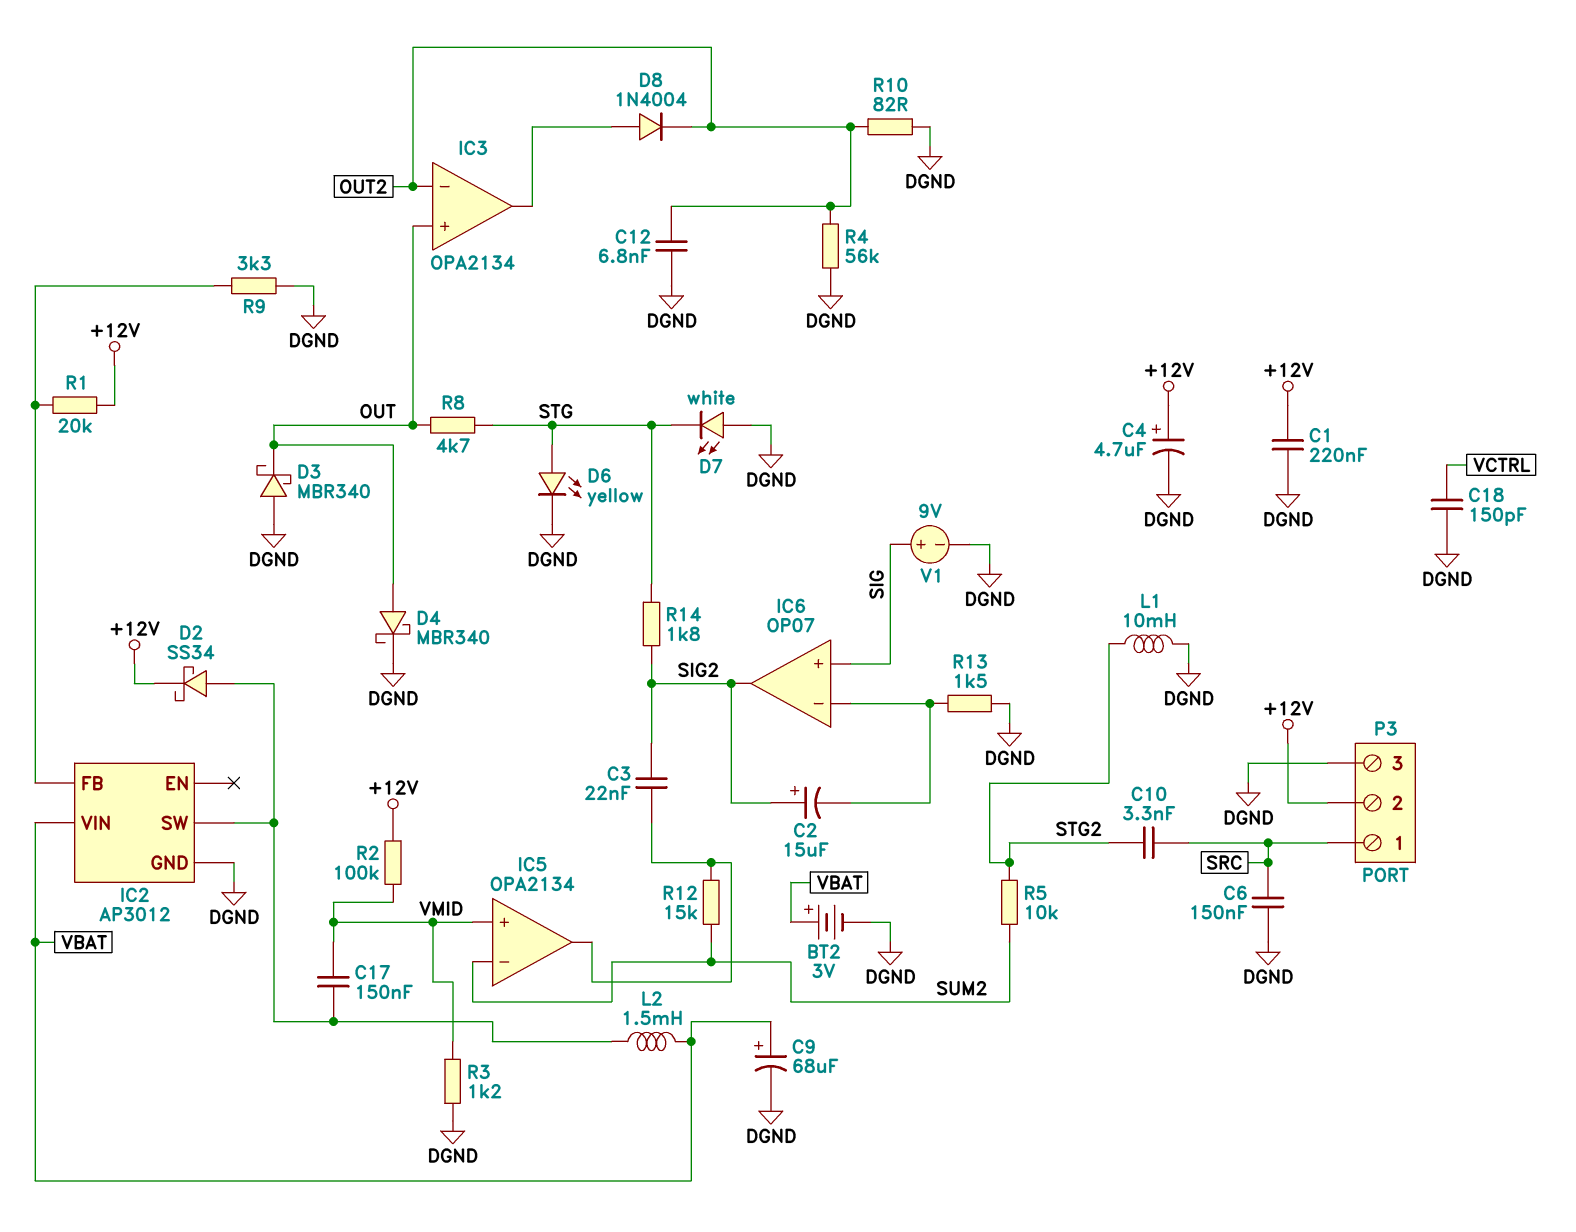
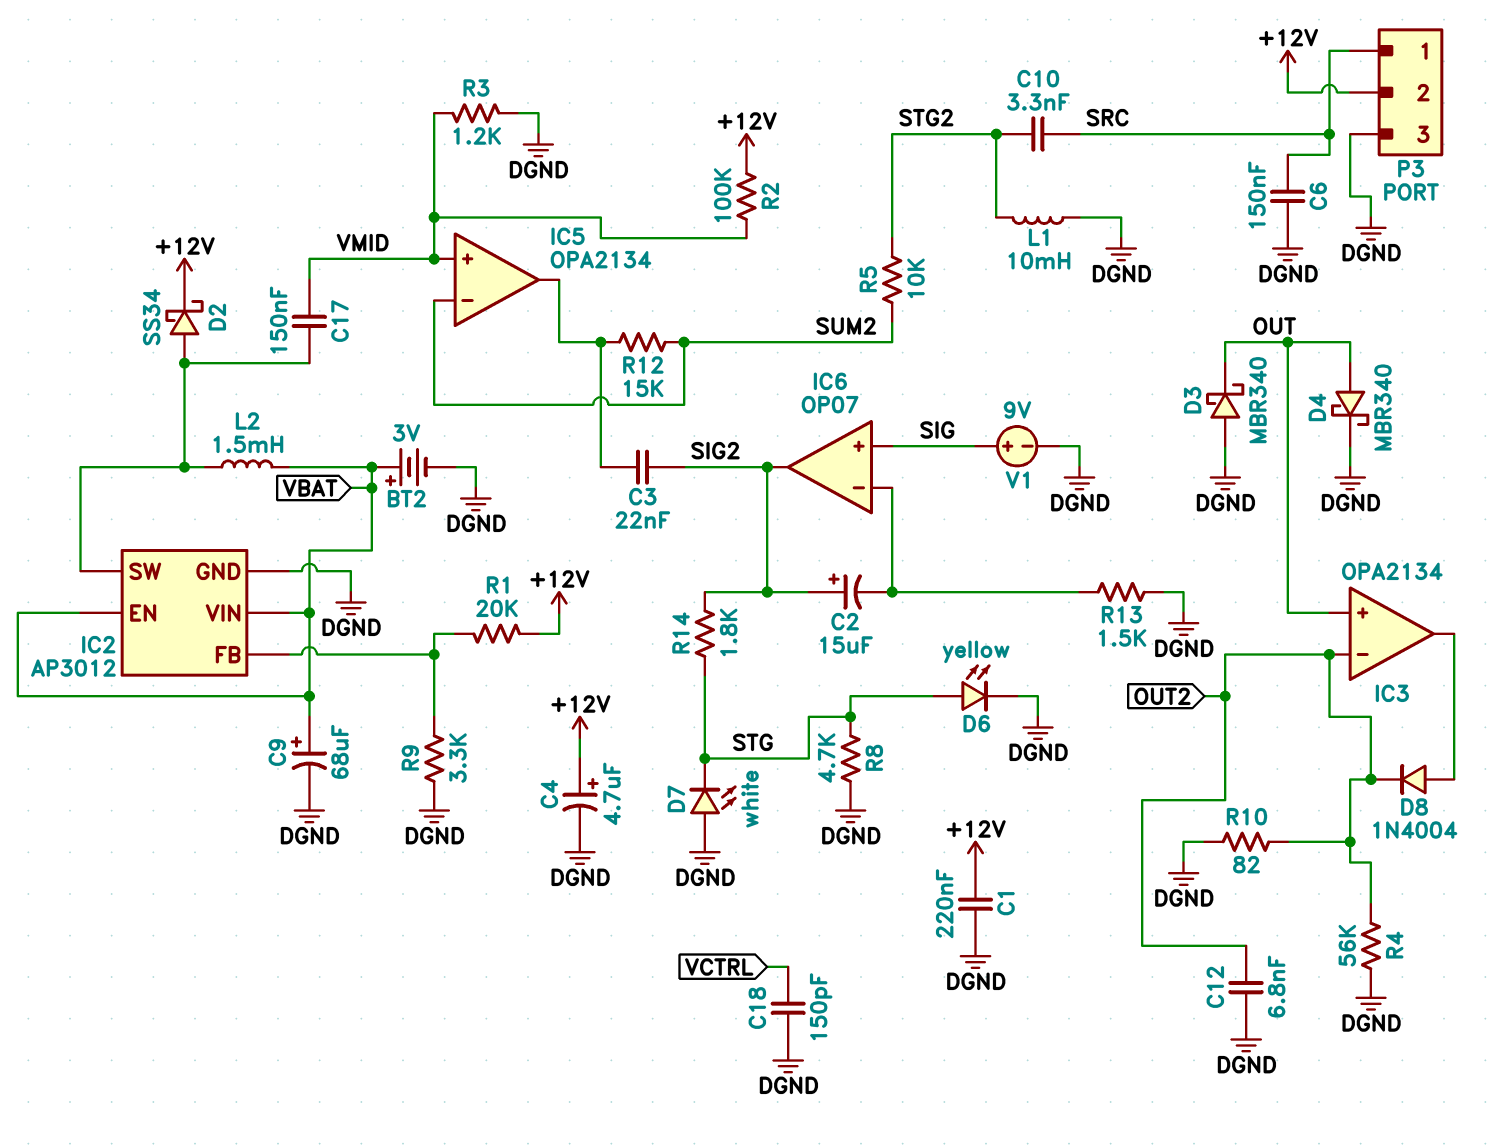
IC2 pin EN: none -> VBAT
R8: 4.7k (OUT, STG) -> 4.7k (DGND, STG)

